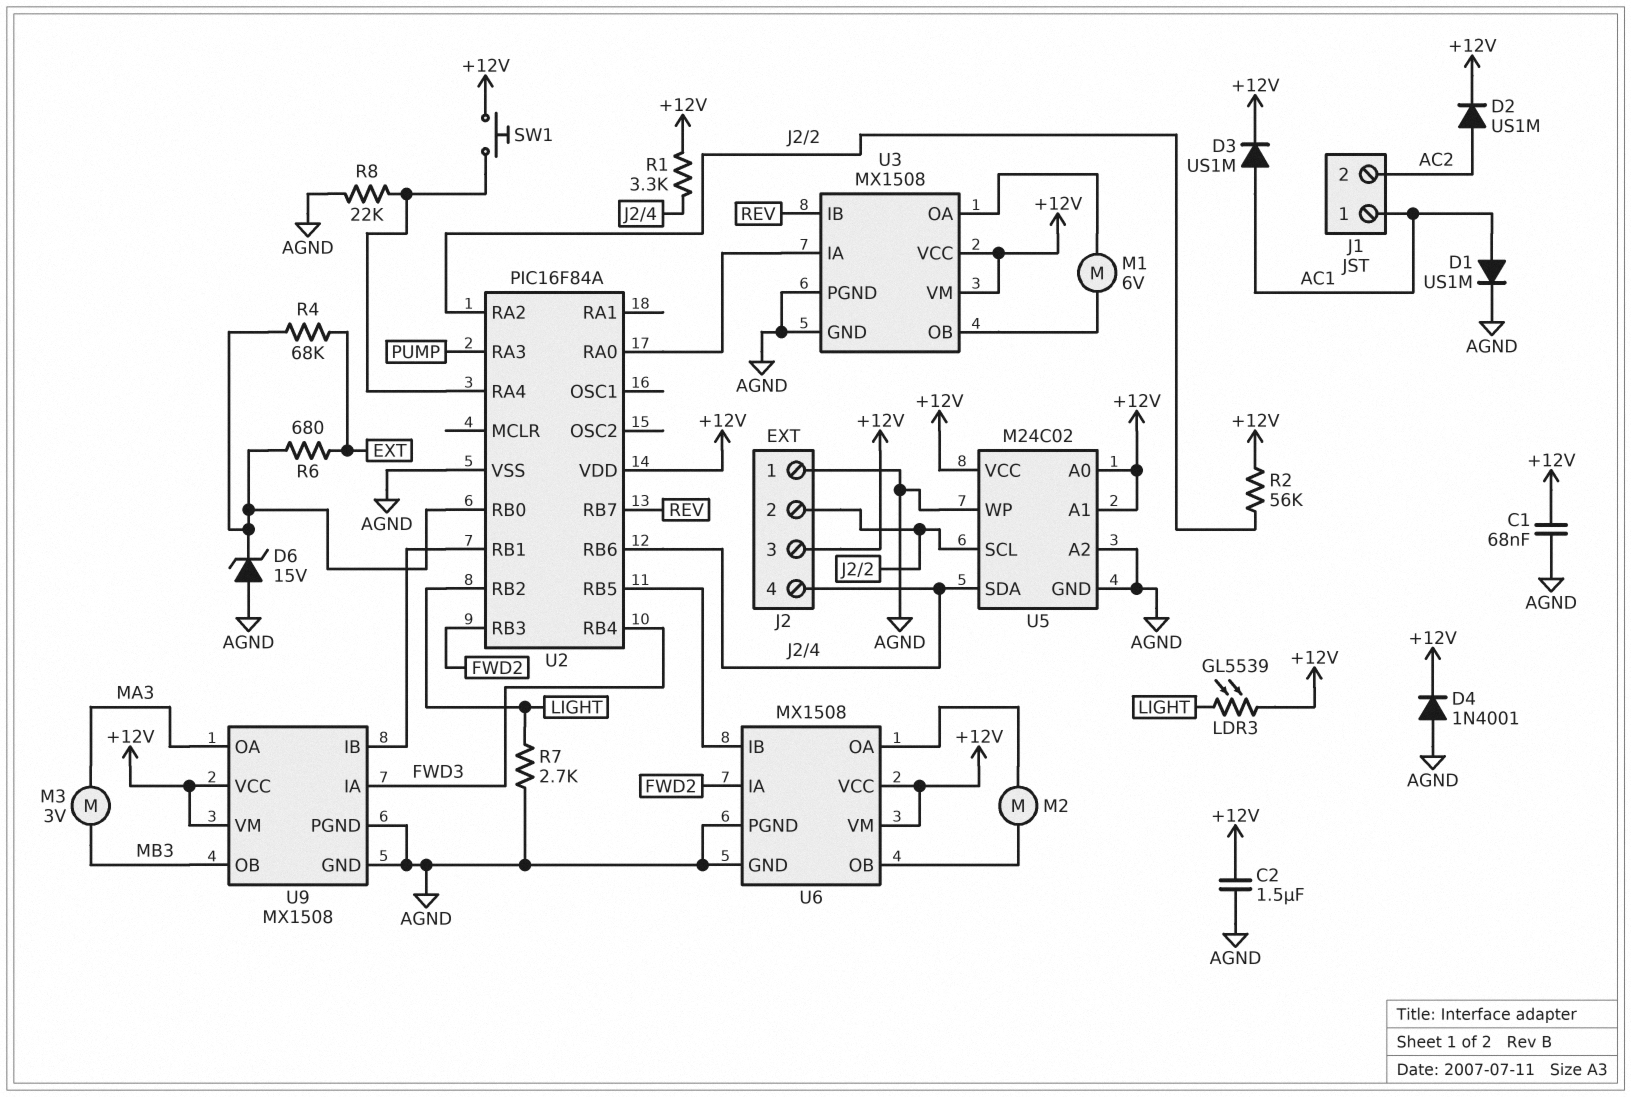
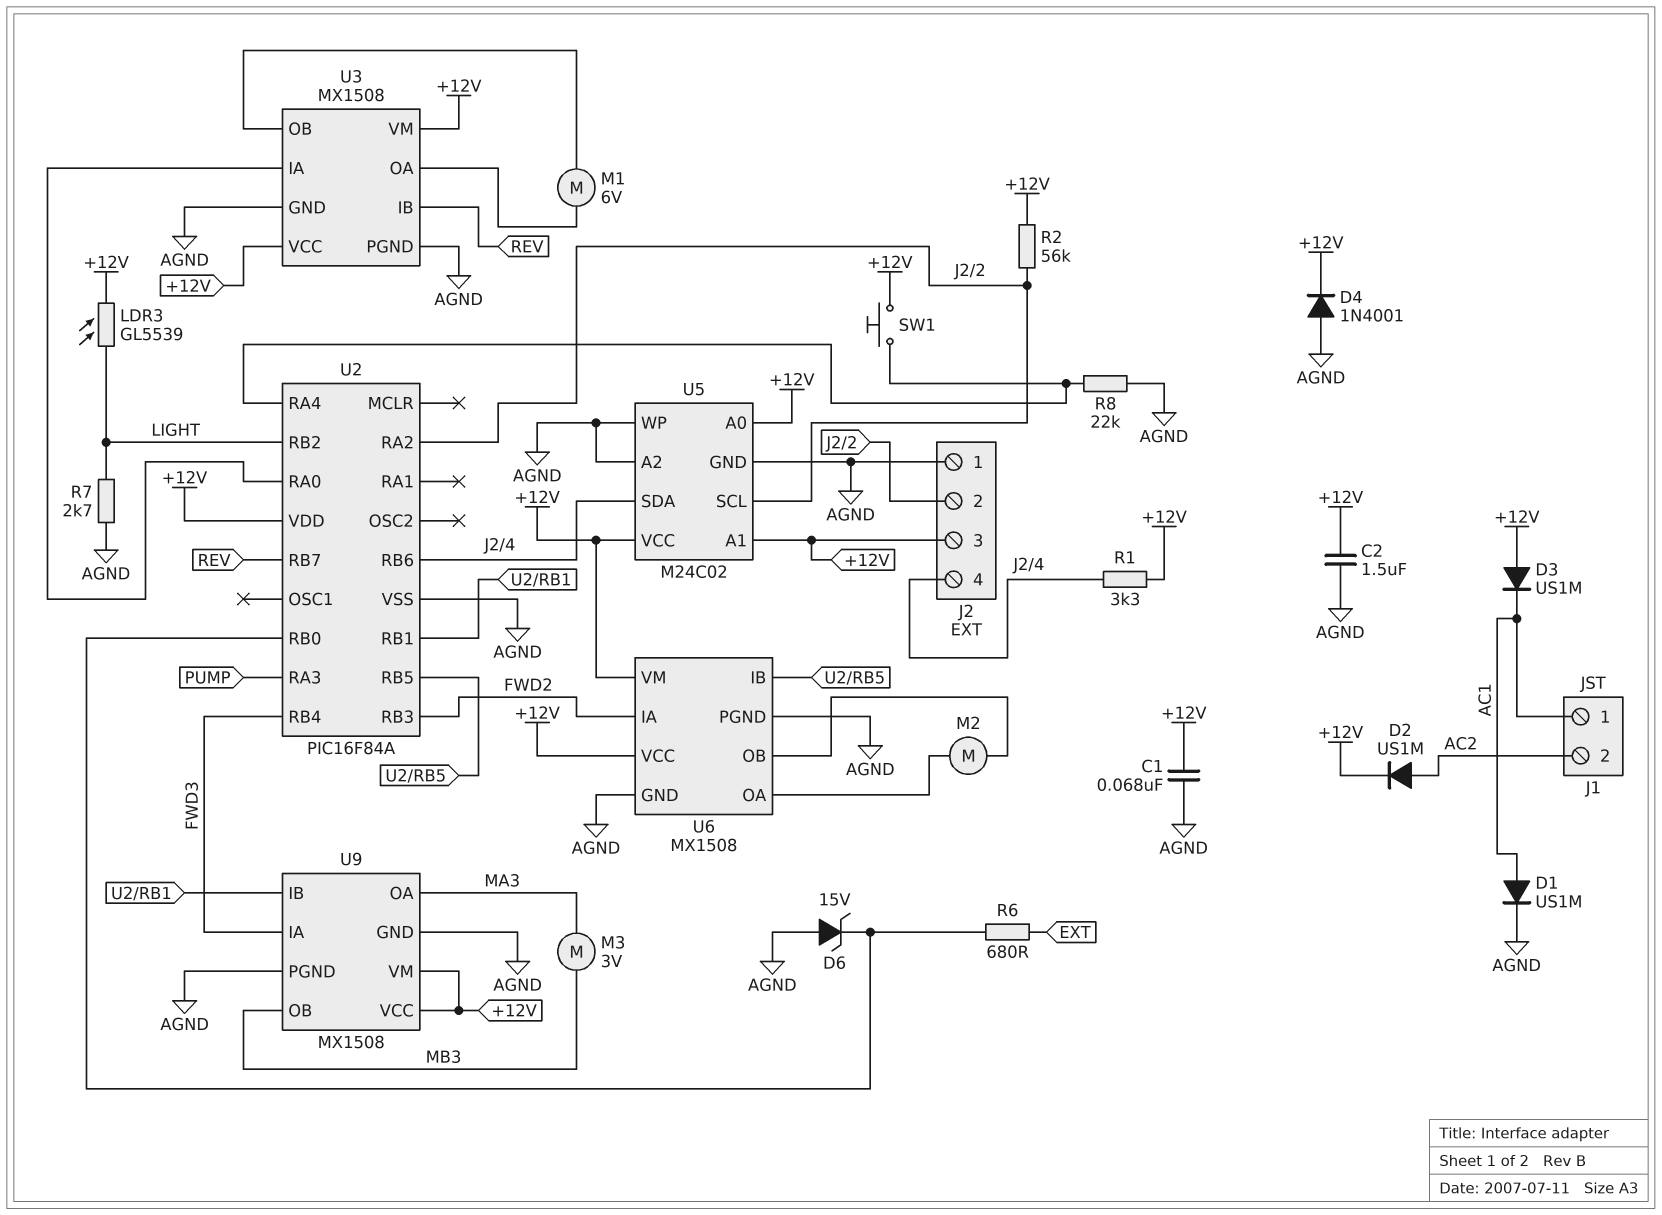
D3: diode US1M (A AC1, K +12V) -> diode US1M (A +12V, K AC1)
R4: 68k (EXT, U2/RB0) -> none

